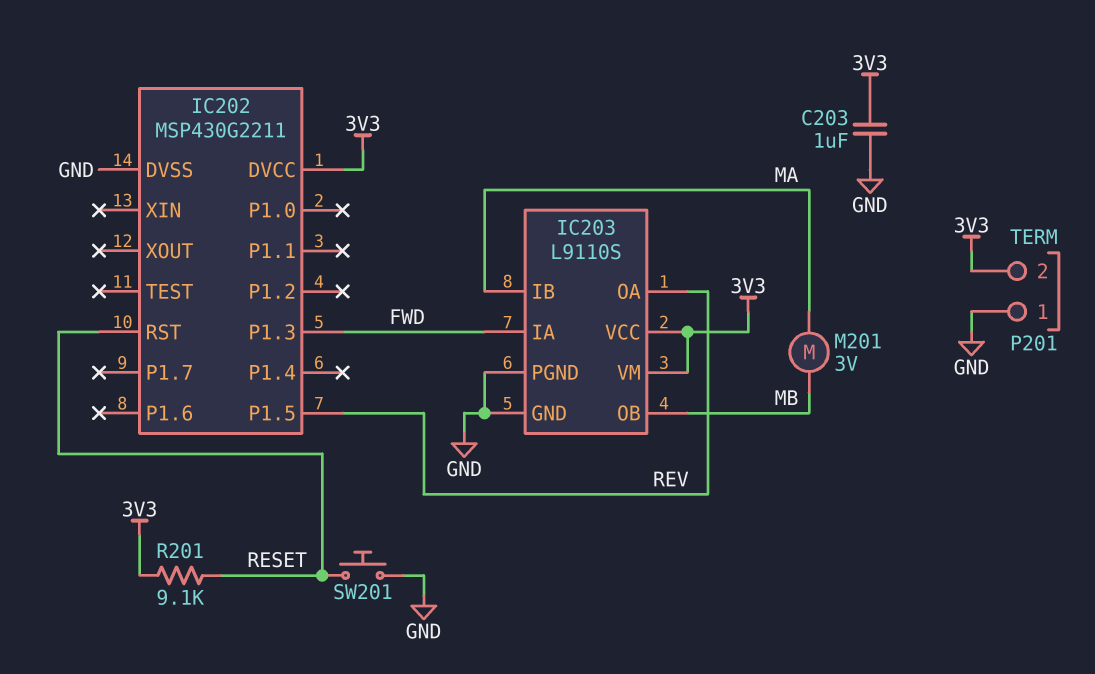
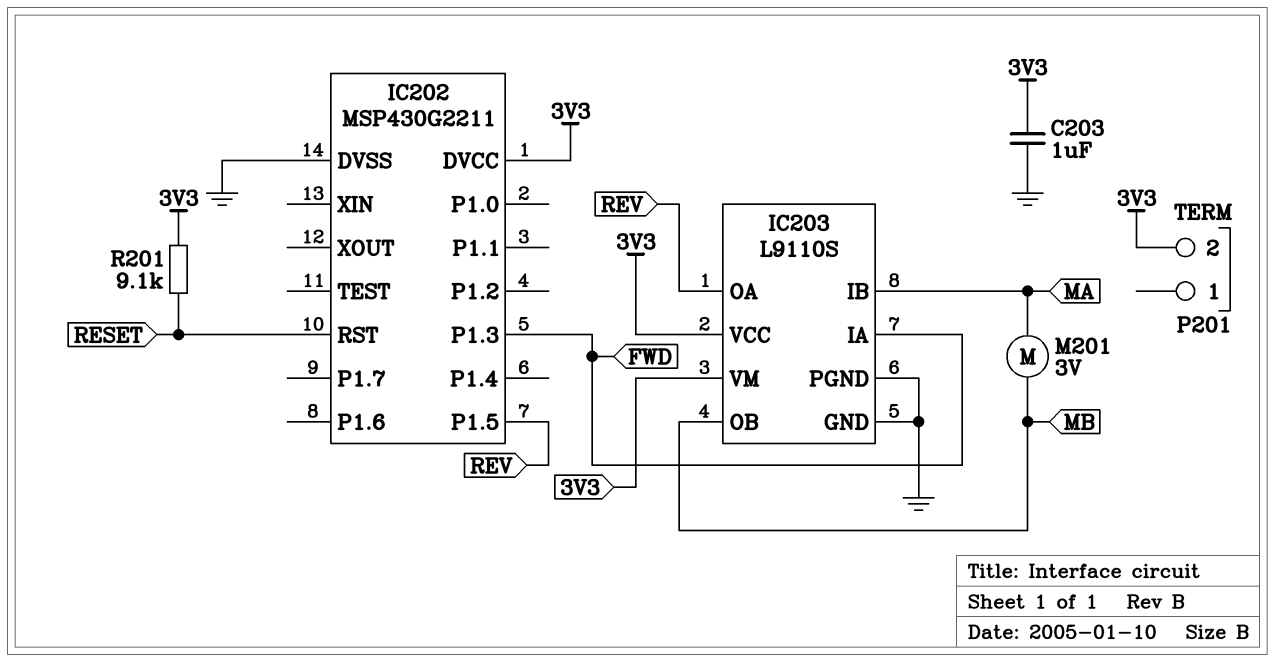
P201 pin 1: GND -> none
SW201: button (GND, RESET) -> none

